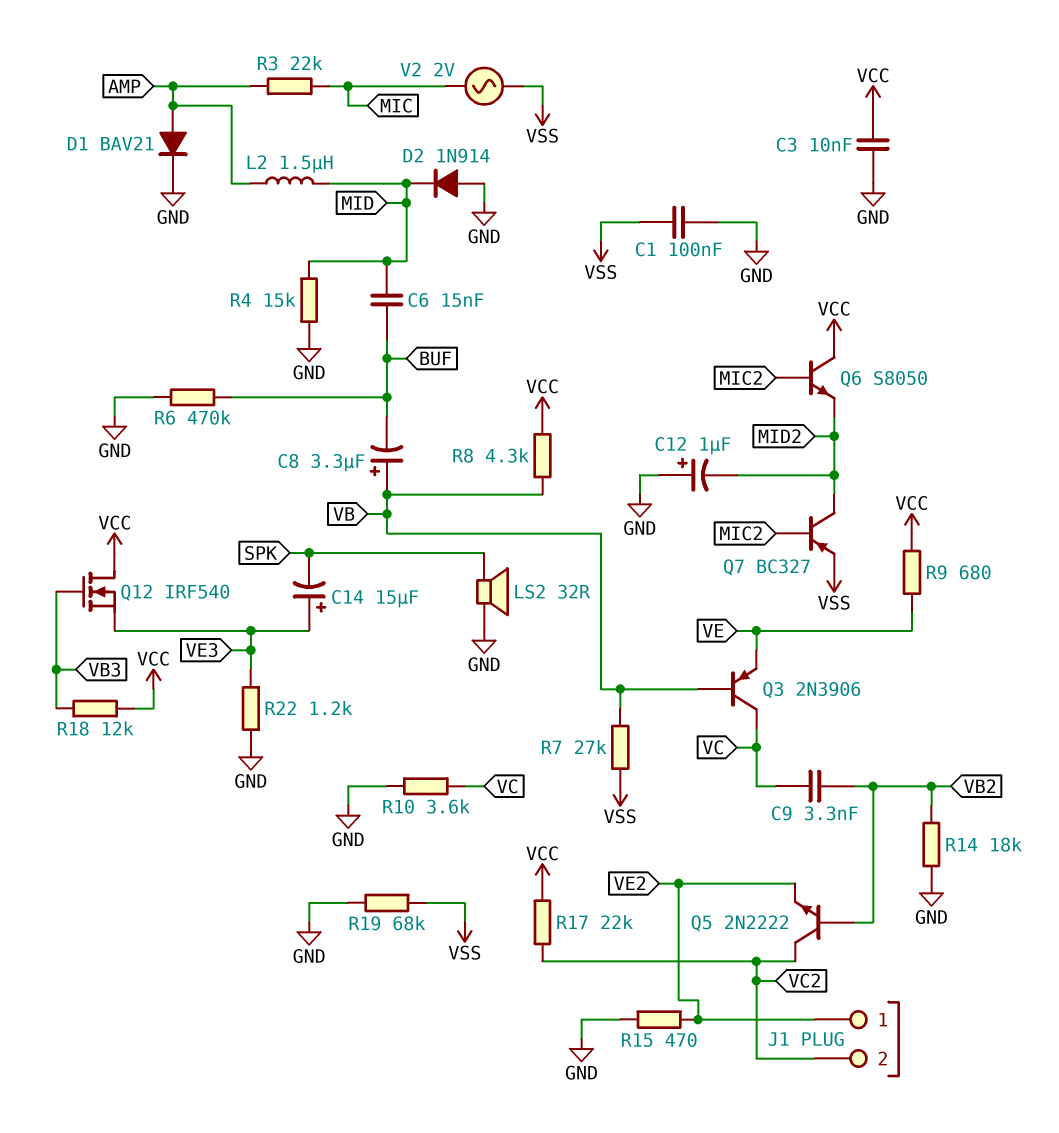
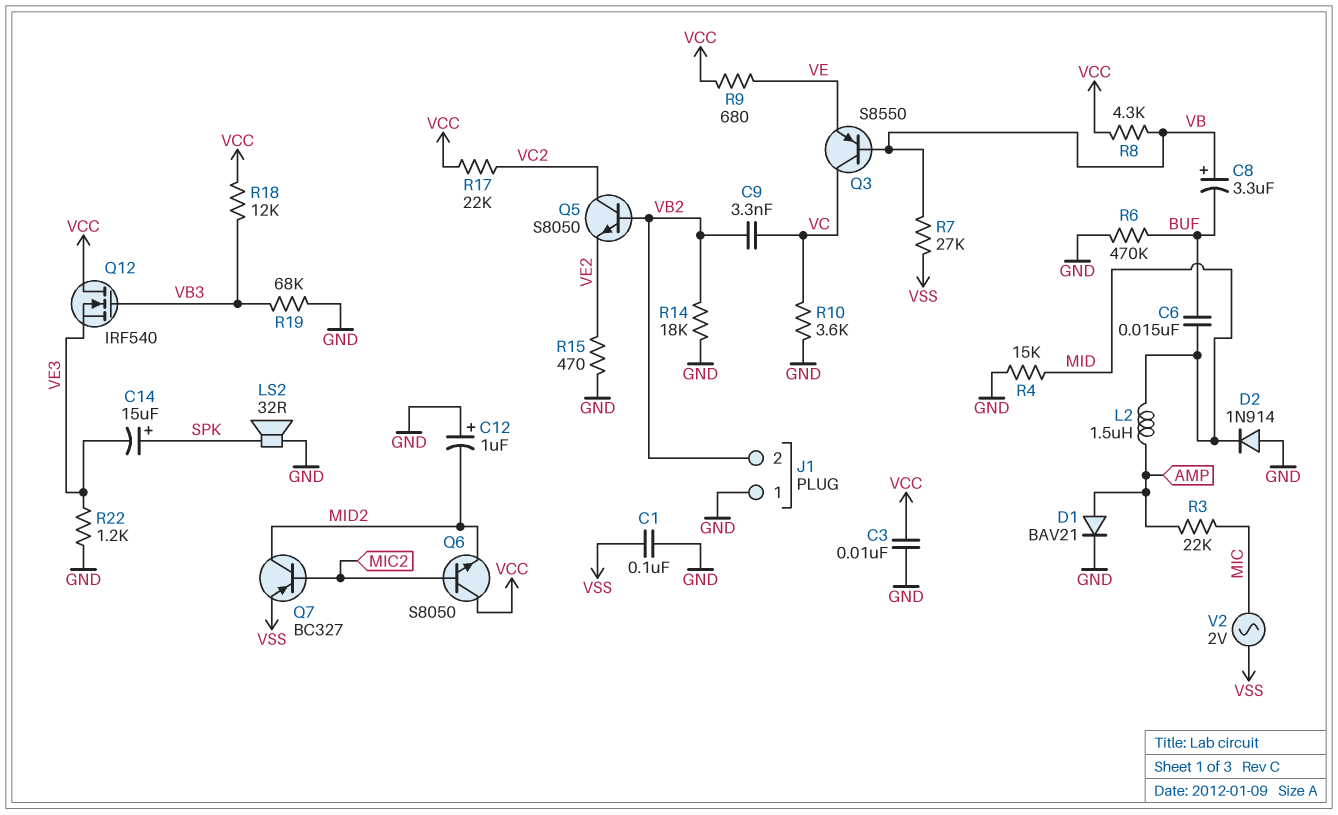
C14: 15uF (plus VE3, minus SPK) -> 15uF (plus SPK, minus VE3)
J1 pin 1: VE2 -> GND
J1 pin 2: VC2 -> VB2
Q3: PNP 2N3906 (B VB, C VC, E VE) -> PNP S8550 (B VB, C VC, E VE)
Q5: NPN 2N2222 (B VB2, C VC2, E VE2) -> NPN S8050 (B VB2, C VC2, E VE2)
R19: 68k (GND, VSS) -> 68k (GND, VB3)

